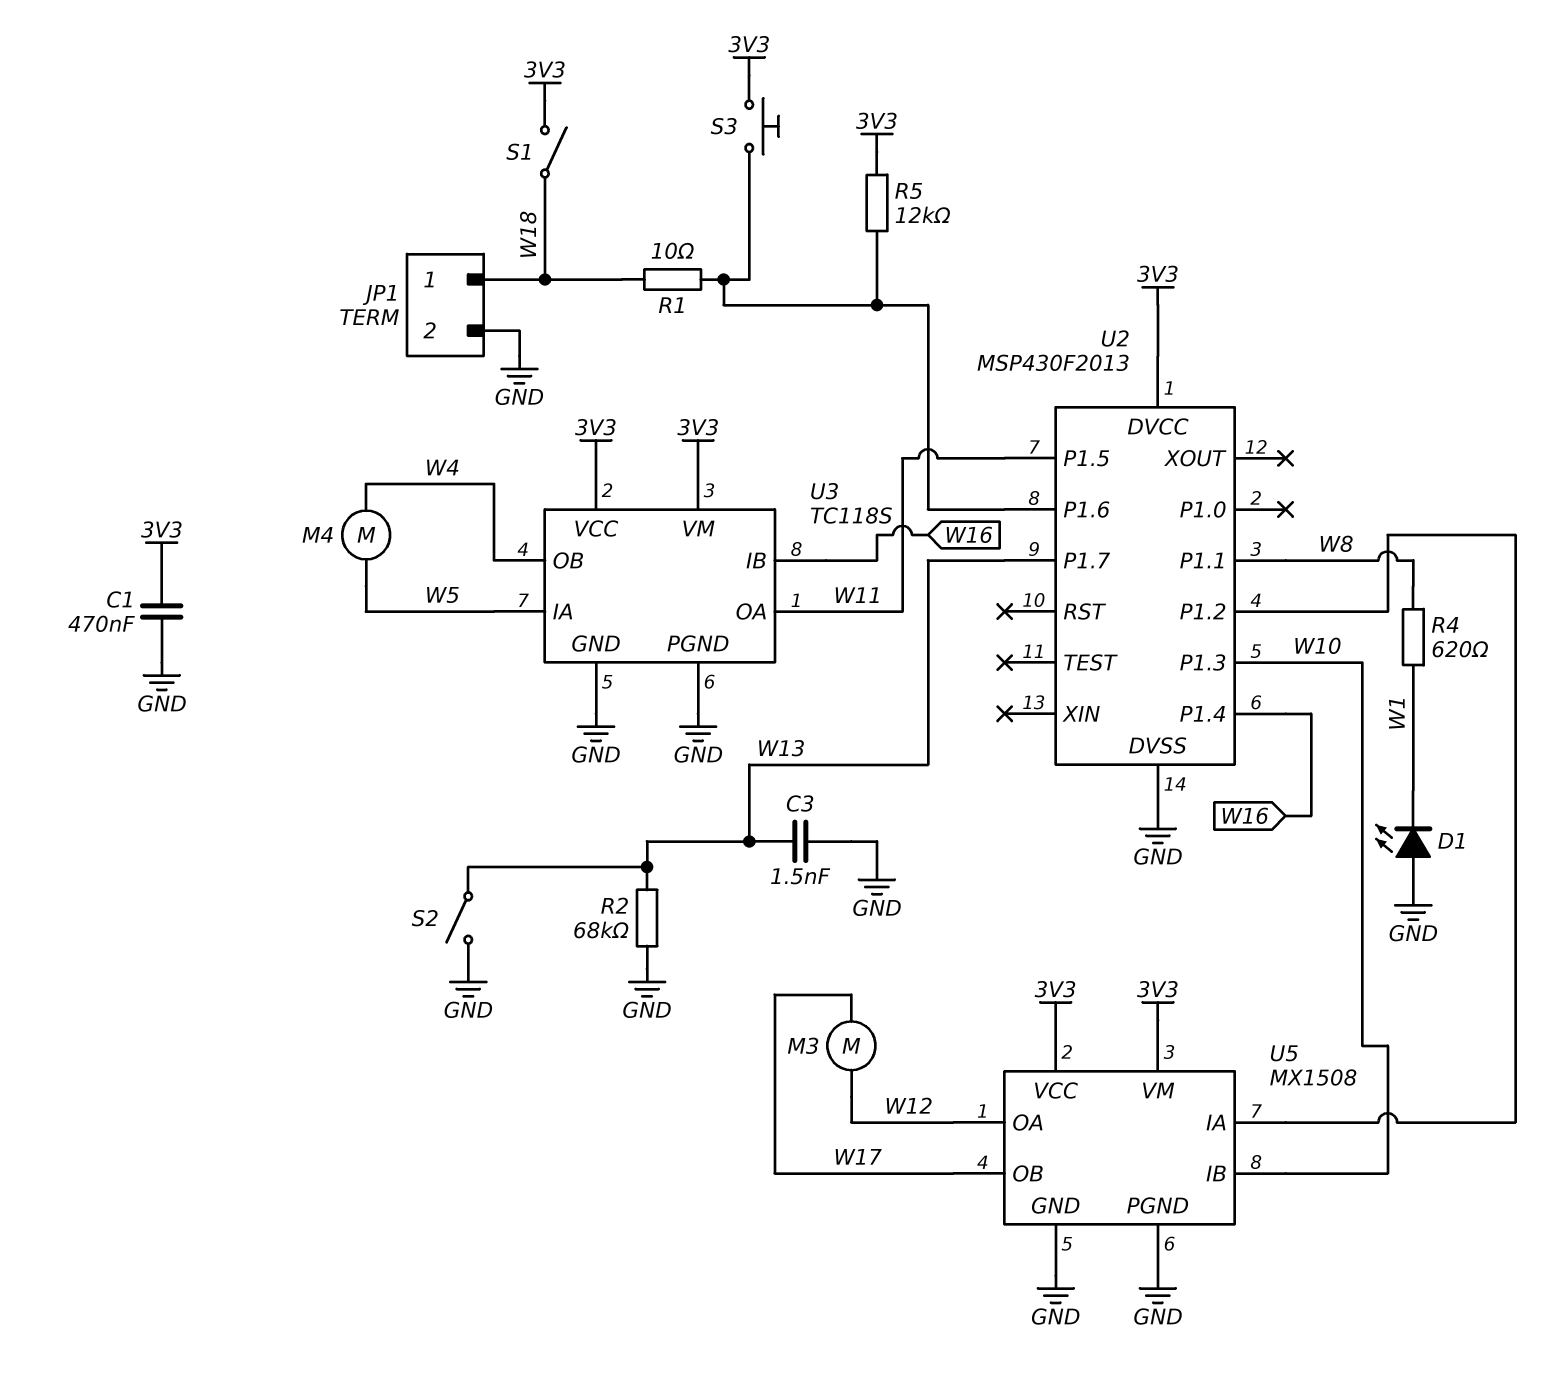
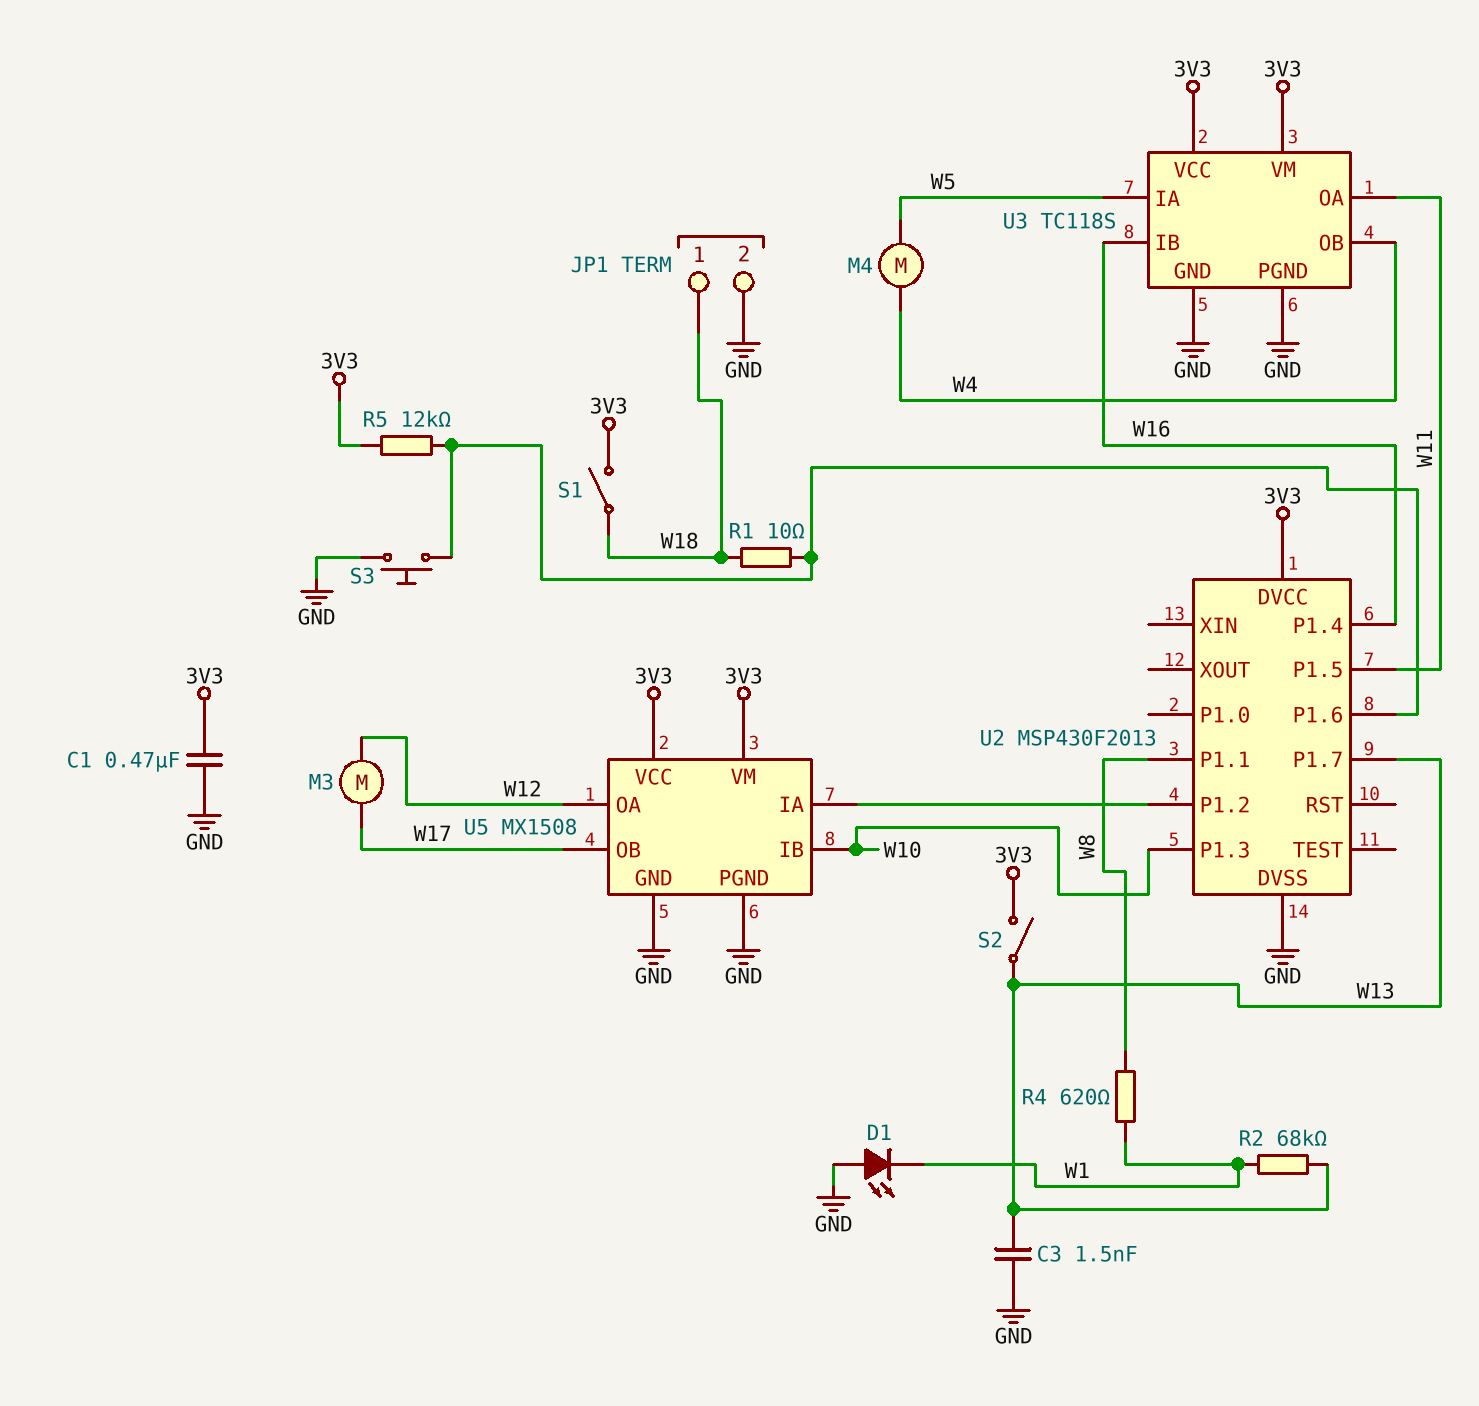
R2: 68k (GND, W13) -> 68k (W1, W13)
S2: switch (GND, W13) -> switch (3V3, W13)
S3: button (3V3, U2/P1.6) -> button (GND, U2/P1.6)

